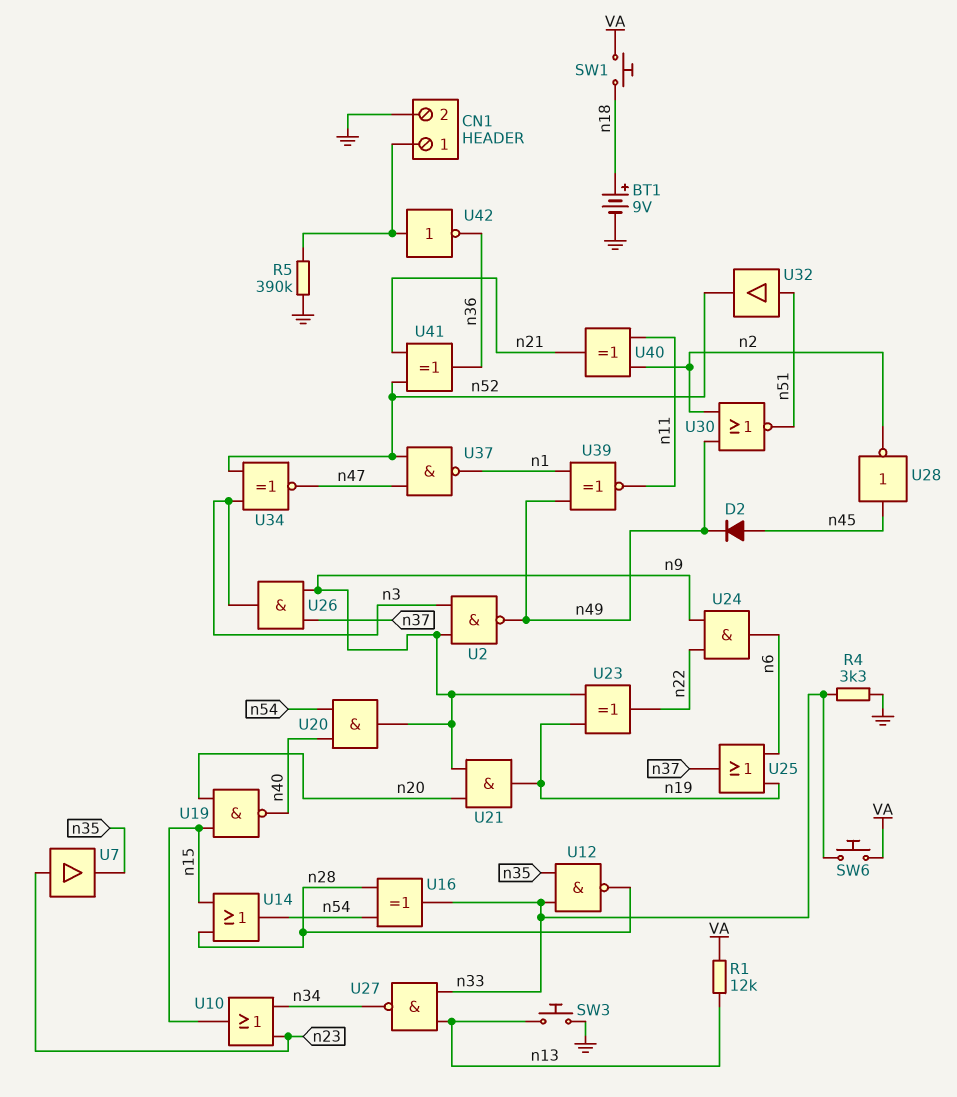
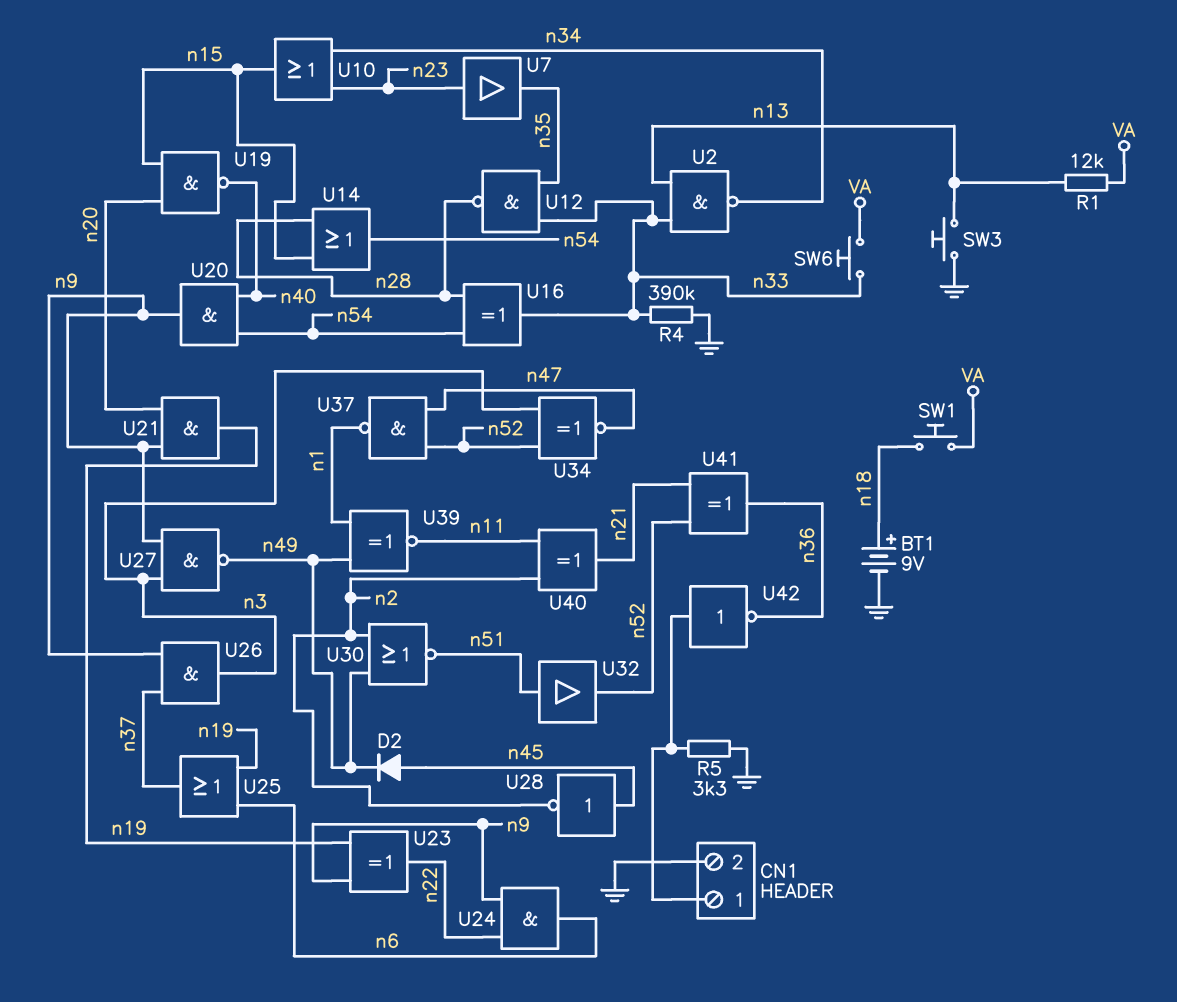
R4: 3.3k (GND, n33) -> 390k (GND, n33)
R5: 390k (CN1/1, GND) -> 3.3k (CN1/1, GND)
U2: NAND (in n3, in n9, out n49) -> NAND (in n13, in n33, out n34)
U27: NAND (in n13, in n33, out n34) -> NAND (in n3, in n9, out n49)

